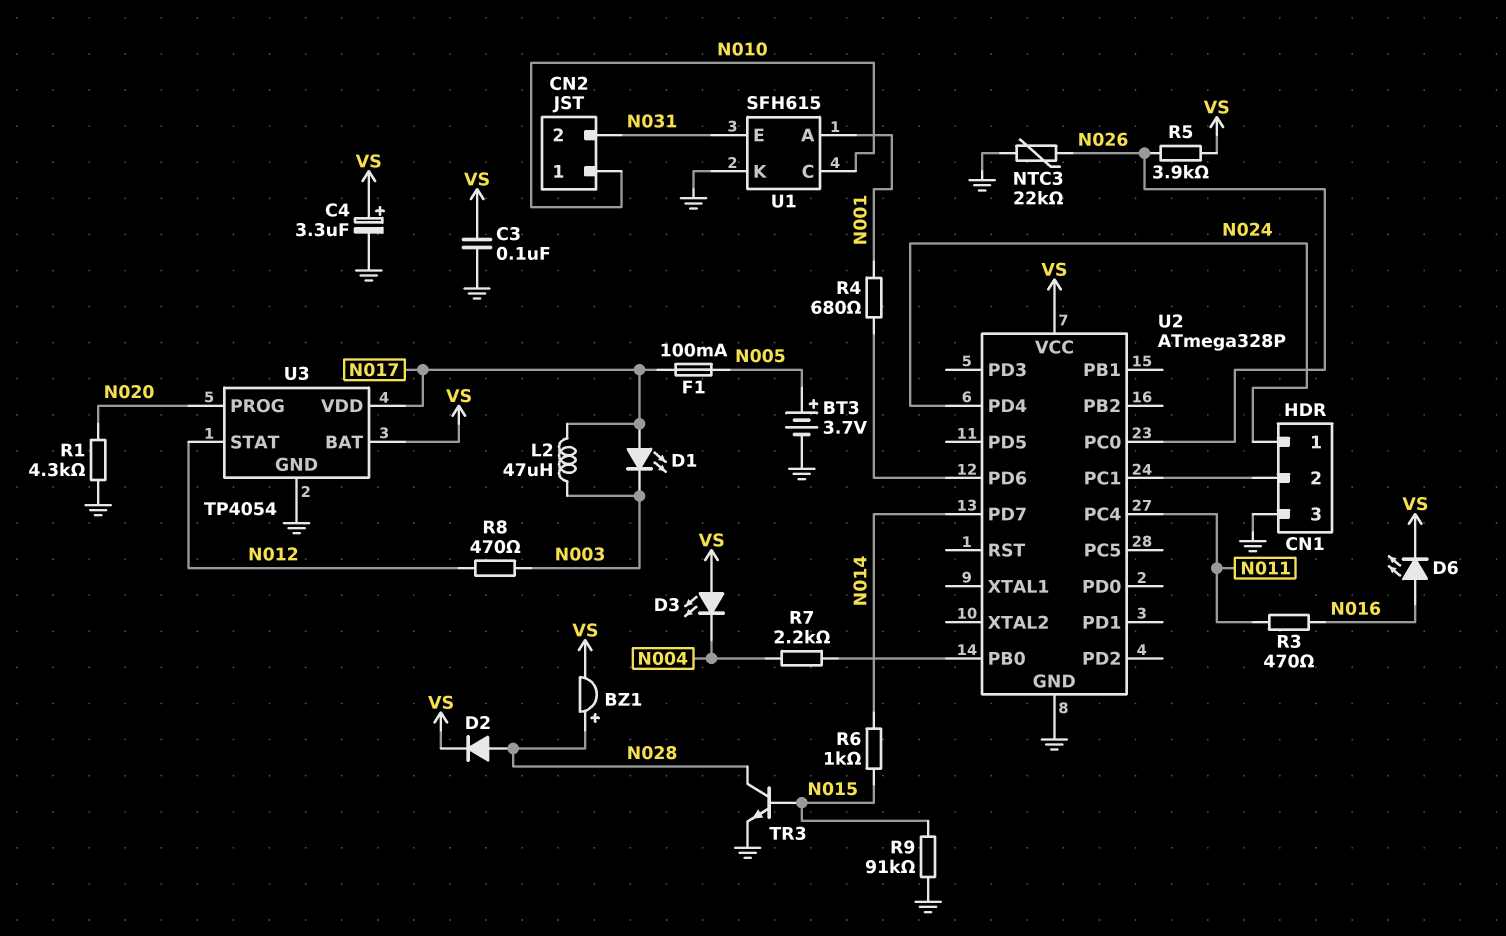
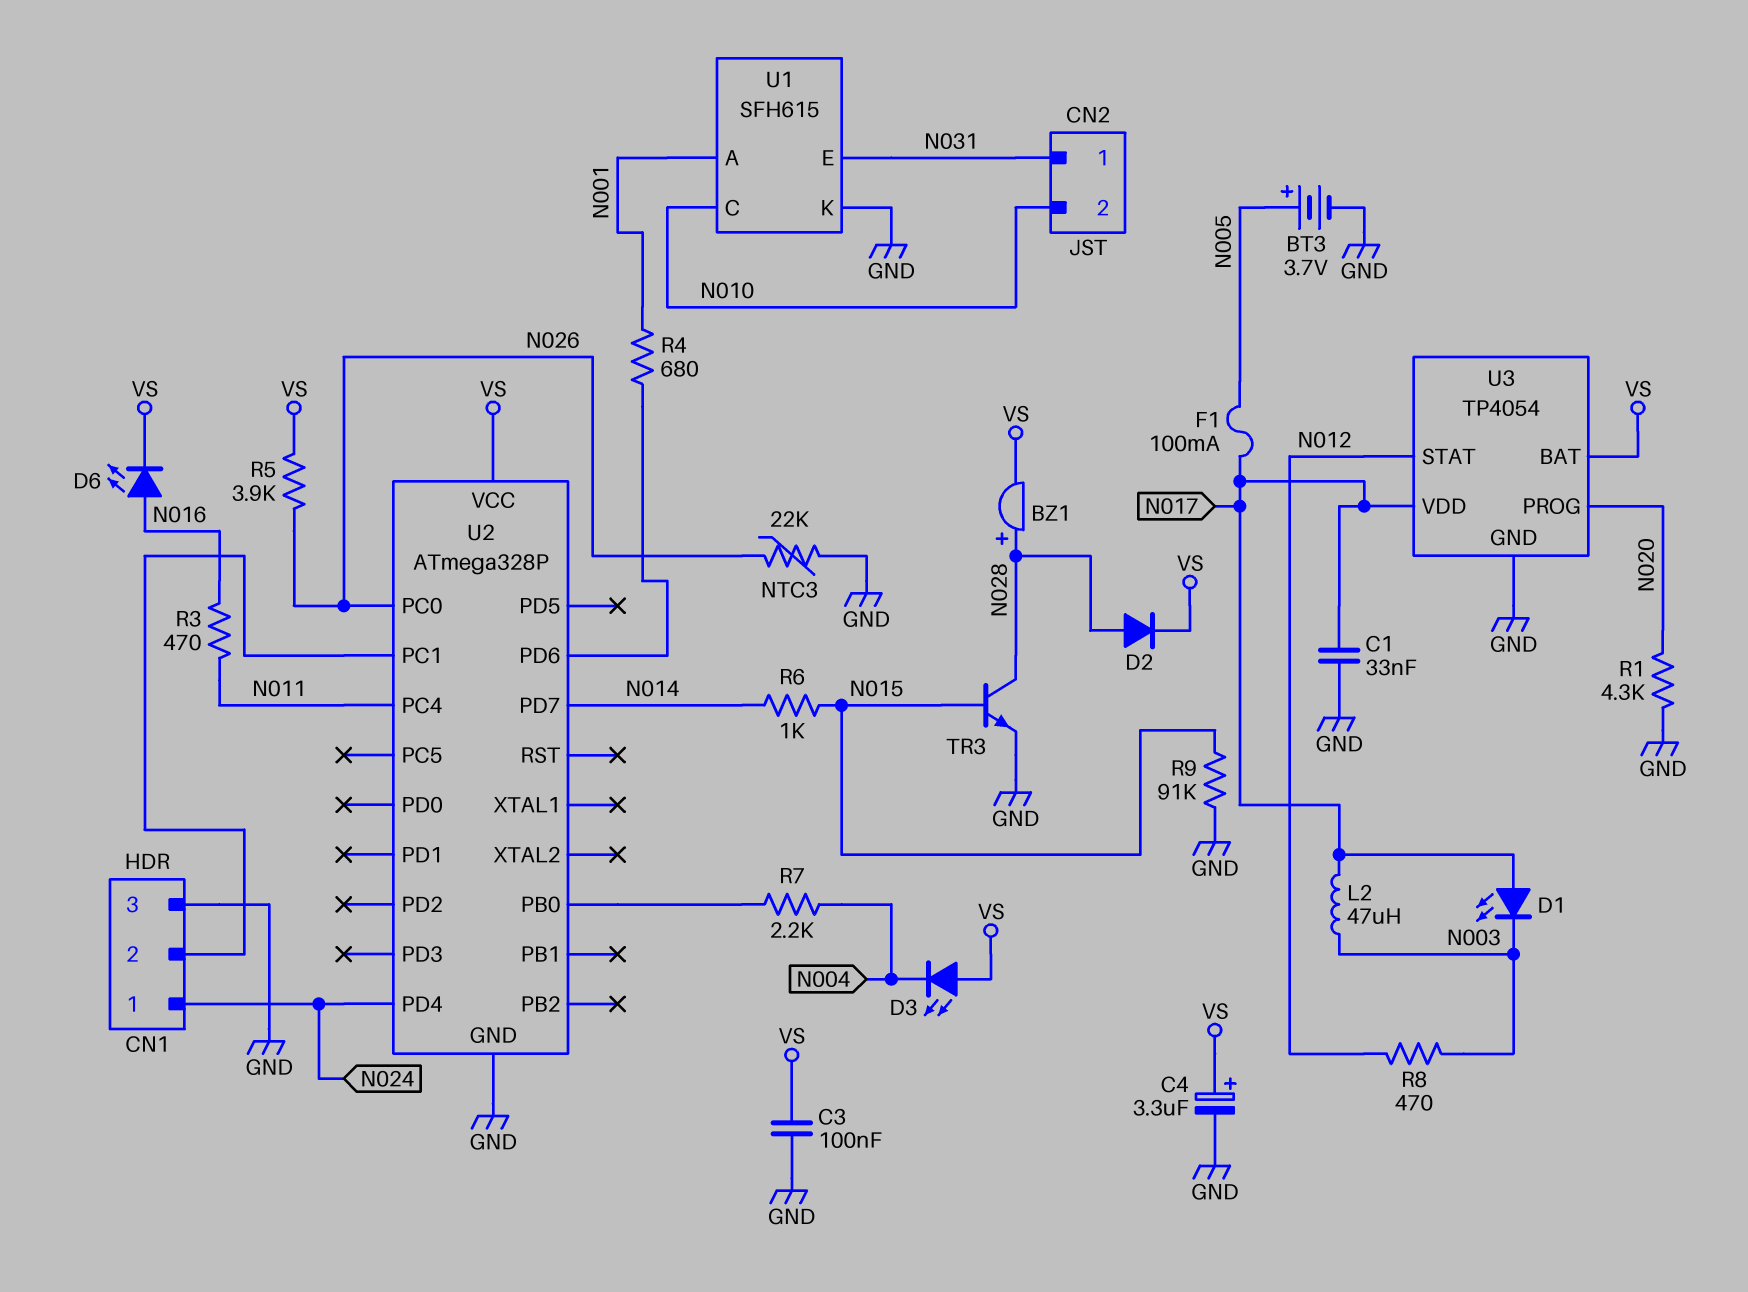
C1: none -> 33nF (GND, N017)
CN2 pin 1: N010 -> N031
CN2 pin 2: N031 -> N010

